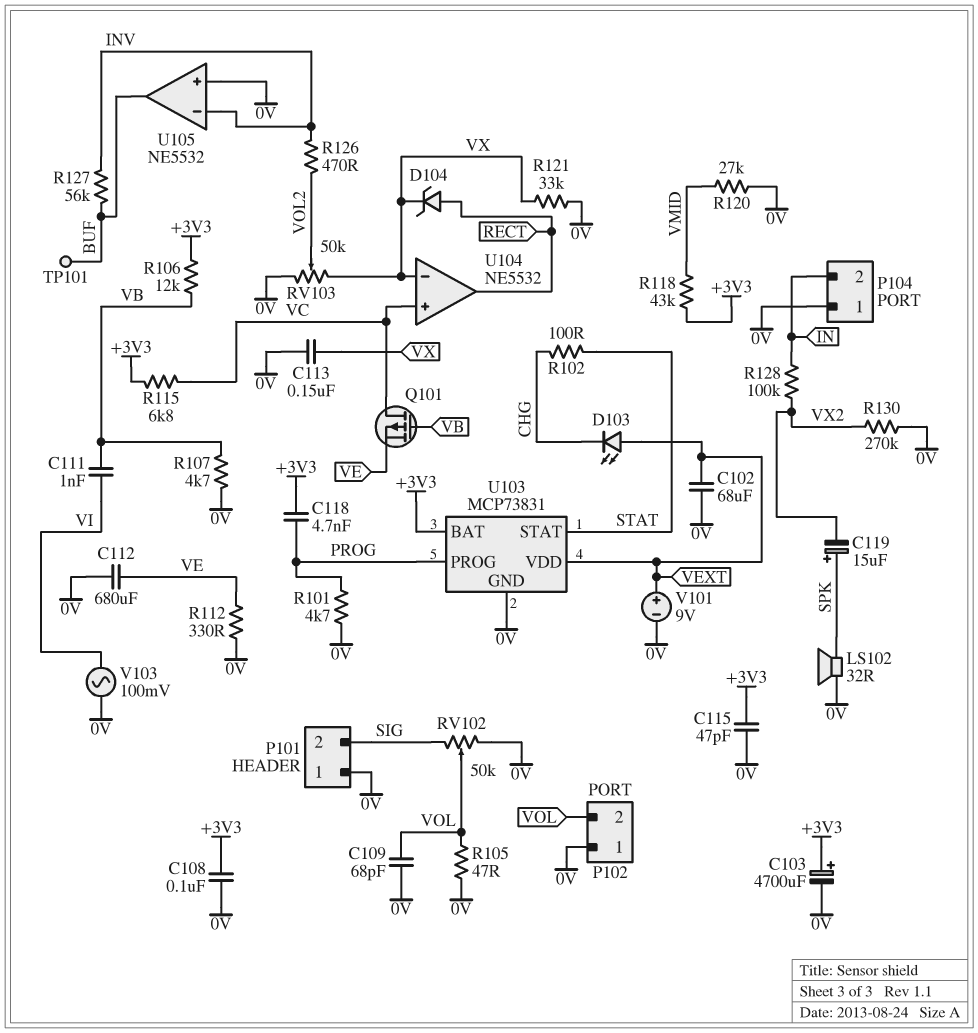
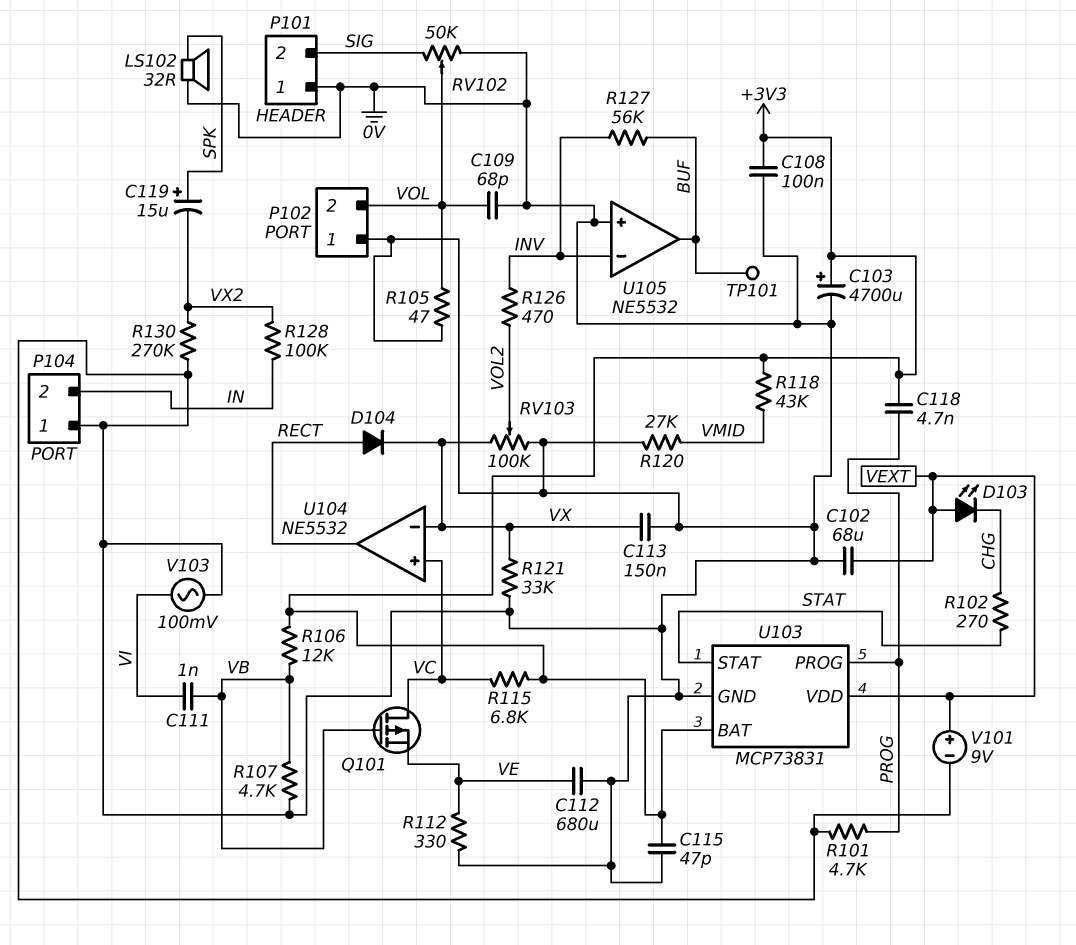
D104: zener (A RECT, K VX) -> diode (A RECT, K VX)
R102: 100 (CHG, STAT) -> 270 (CHG, STAT)
RV103: 50k (0V, VX, wiper VOL2) -> 100k (0V, VX, wiper VOL2)

